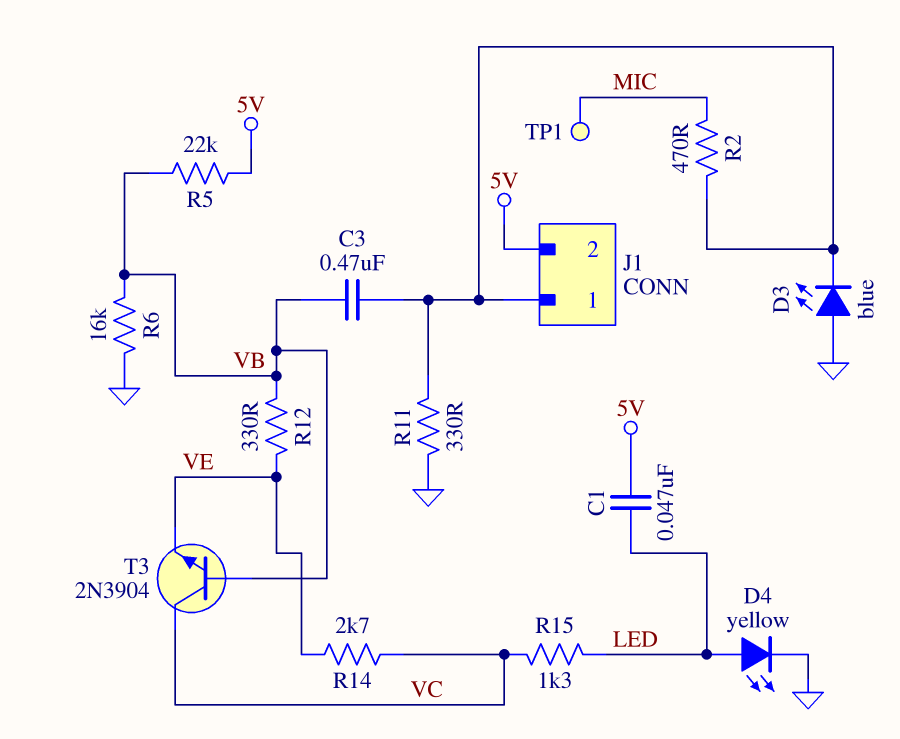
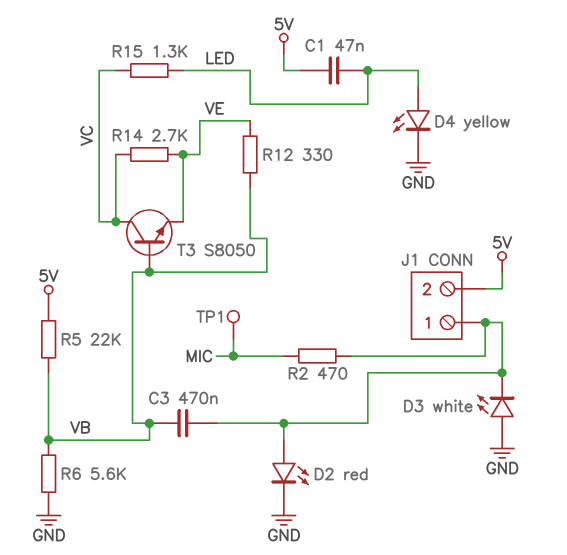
D2: none -> LED red (A J1/1, K GND)
D3: LED blue (A GND, K J1/1) -> LED white (A GND, K J1/1)
R6: 16k (GND, VB) -> 5.6k (GND, VB)
R11: 330 (GND, J1/1) -> none
T3: NPN 2N3904 (B VB, C VC, E VE) -> NPN S8050 (B VB, C VC, E VE)

